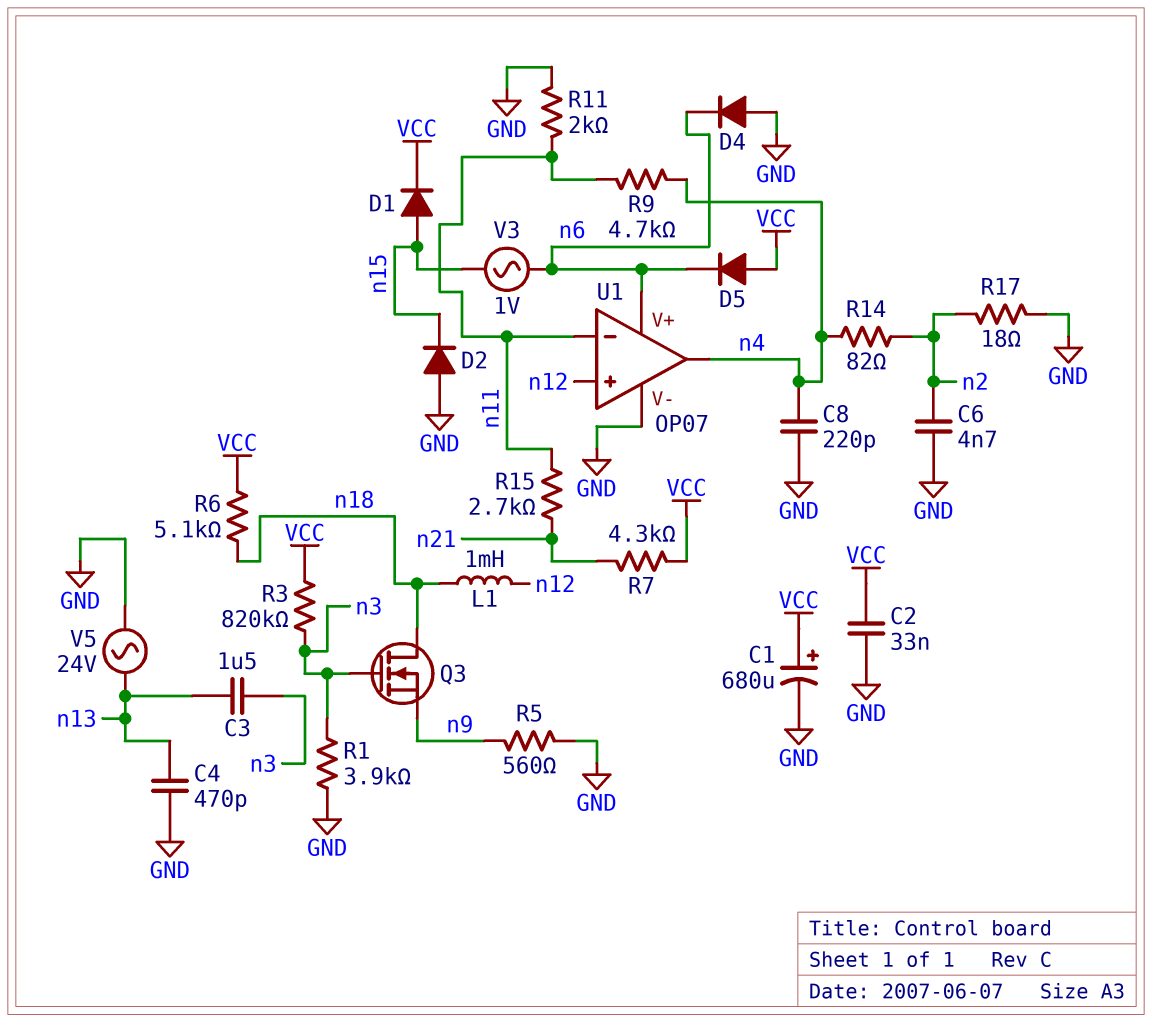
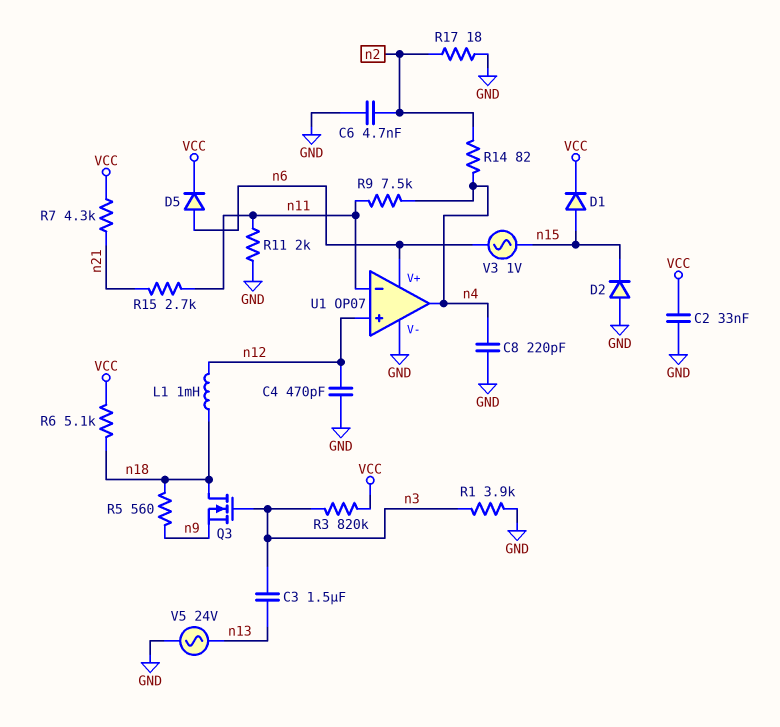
C1: 680uF (plus VCC, minus GND) -> none
C4: 470pF (GND, n13) -> 470pF (GND, n12)
D4: diode (A GND, K n6) -> none
D5: diode (A VCC, K n6) -> diode (A n6, K VCC)
R5: 560 (GND, n9) -> 560 (n9, n18)
R9: 4.7k (n4, n11) -> 7.5k (n4, n11)

